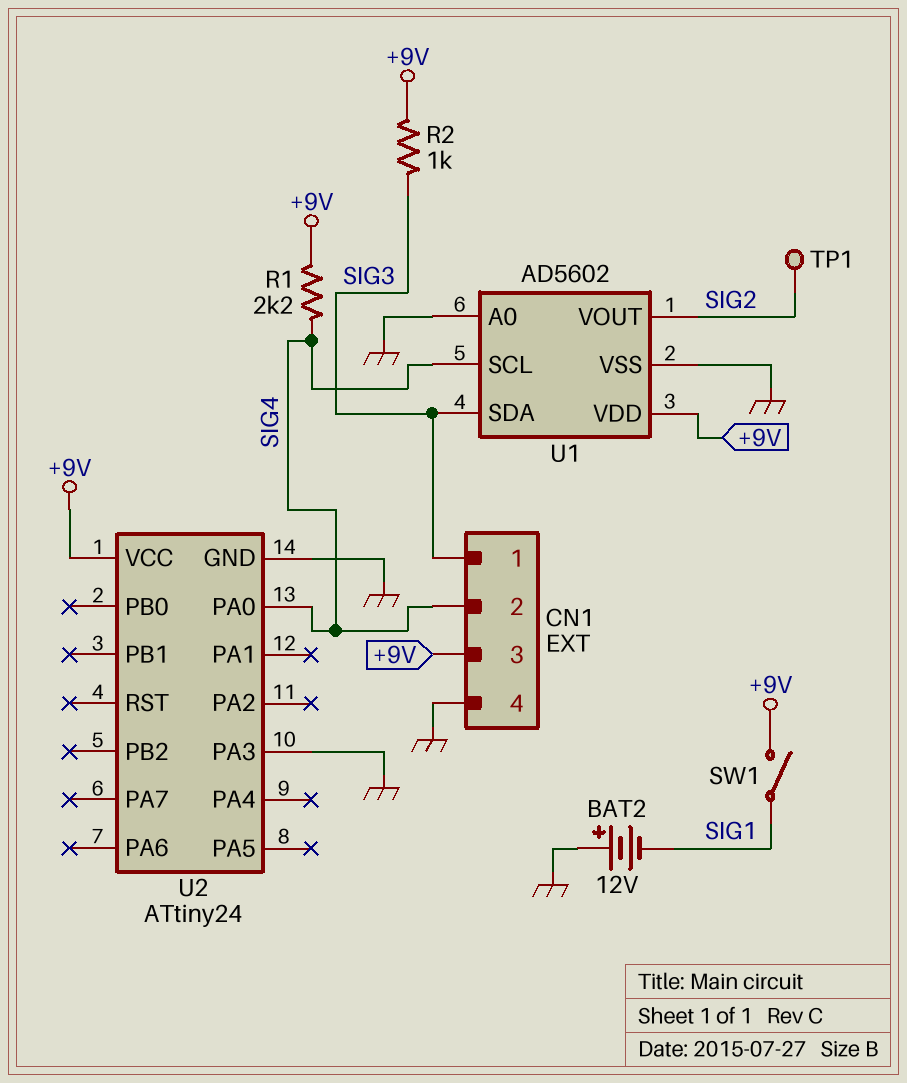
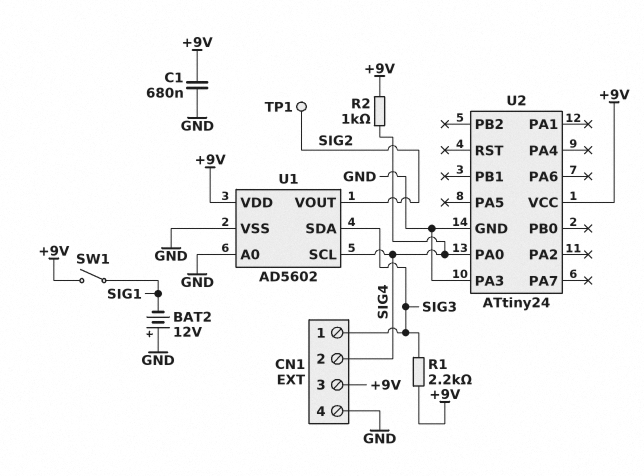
C1: none -> 680nF (+9V, GND)
R1: 2.2k (+9V, SIG4) -> 2.2k (+9V, SIG3)
R2: 1k (+9V, SIG3) -> 1k (+9V, SIG4)

